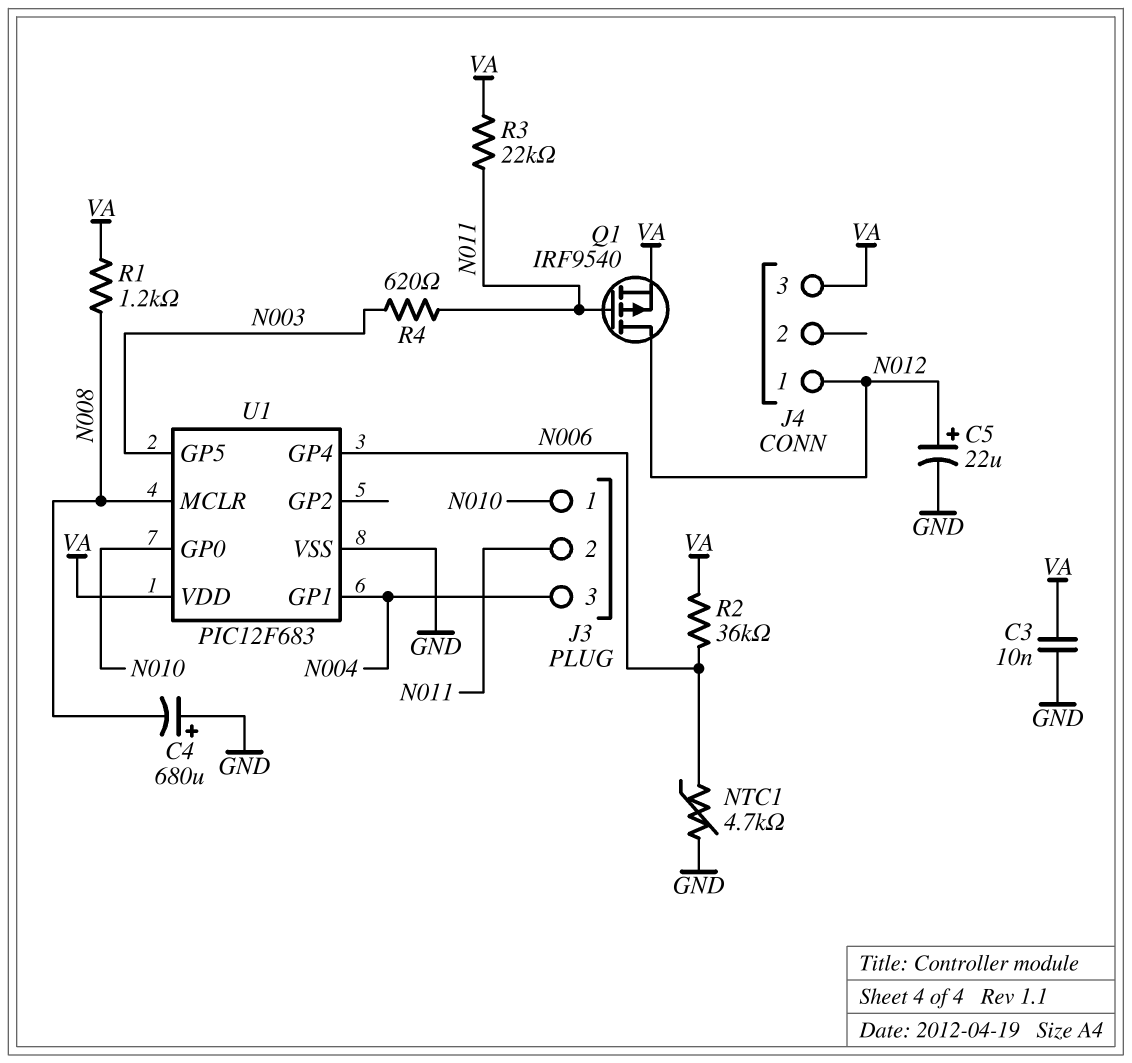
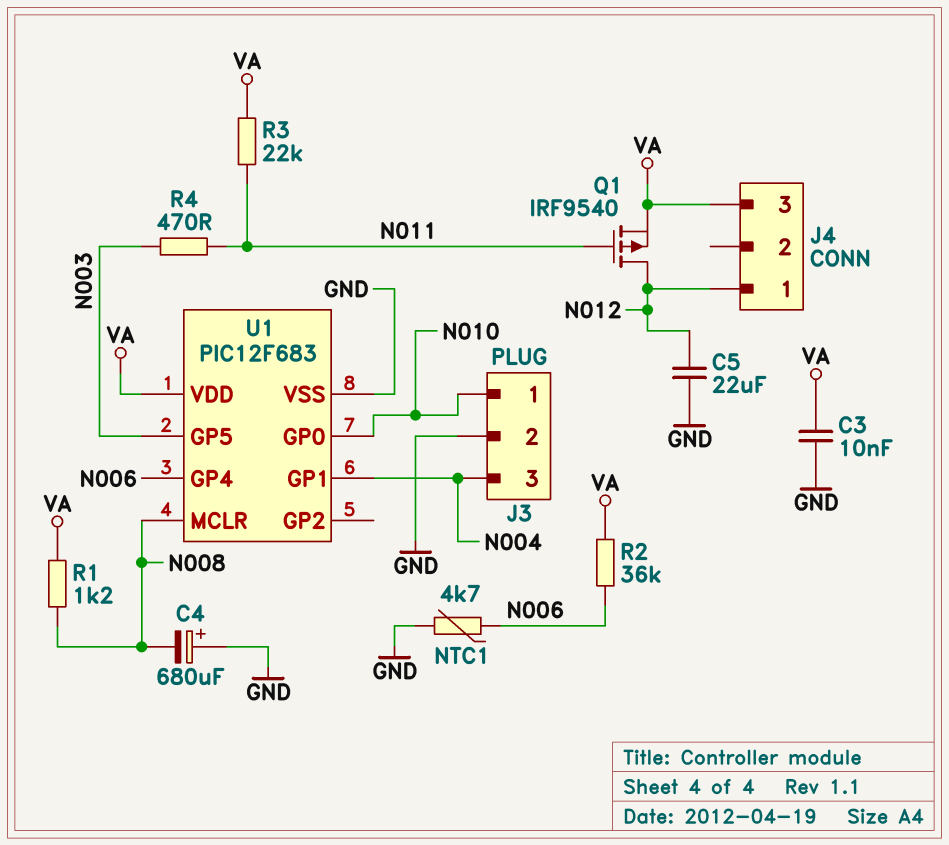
C5: 22uF (plus N012, minus GND) -> 22uF (GND, N012)
J3 pin 2: N011 -> GND
R4: 620 (N003, N011) -> 470 (N003, N011)

